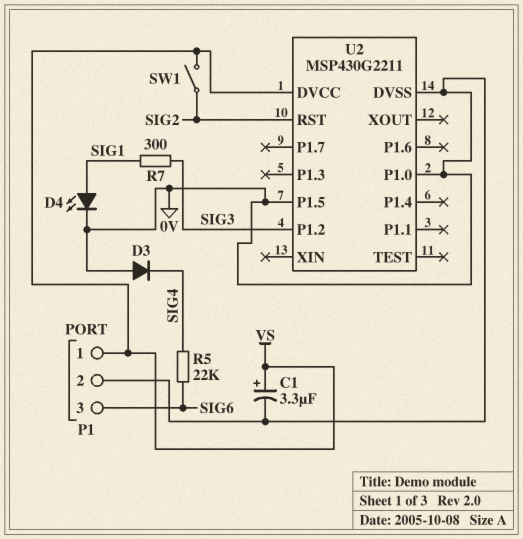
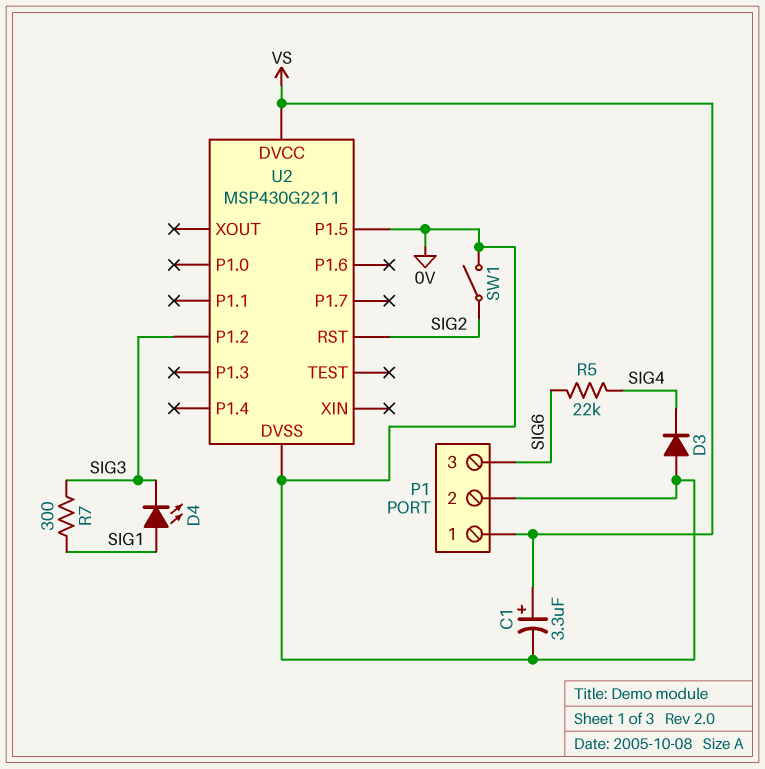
D4: LED (A SIG1, K 0V) -> LED (A SIG1, K SIG3)
SW1: switch (SIG2, VS) -> switch (0V, SIG2)
U2 pin P1.0: 0V -> none

